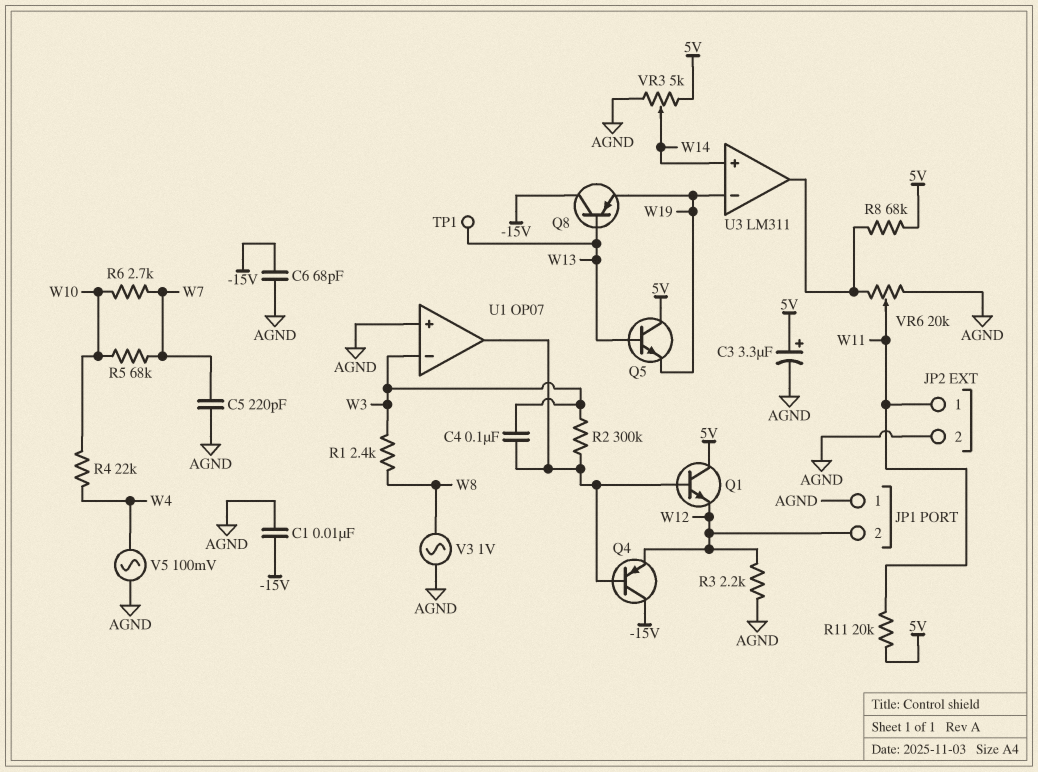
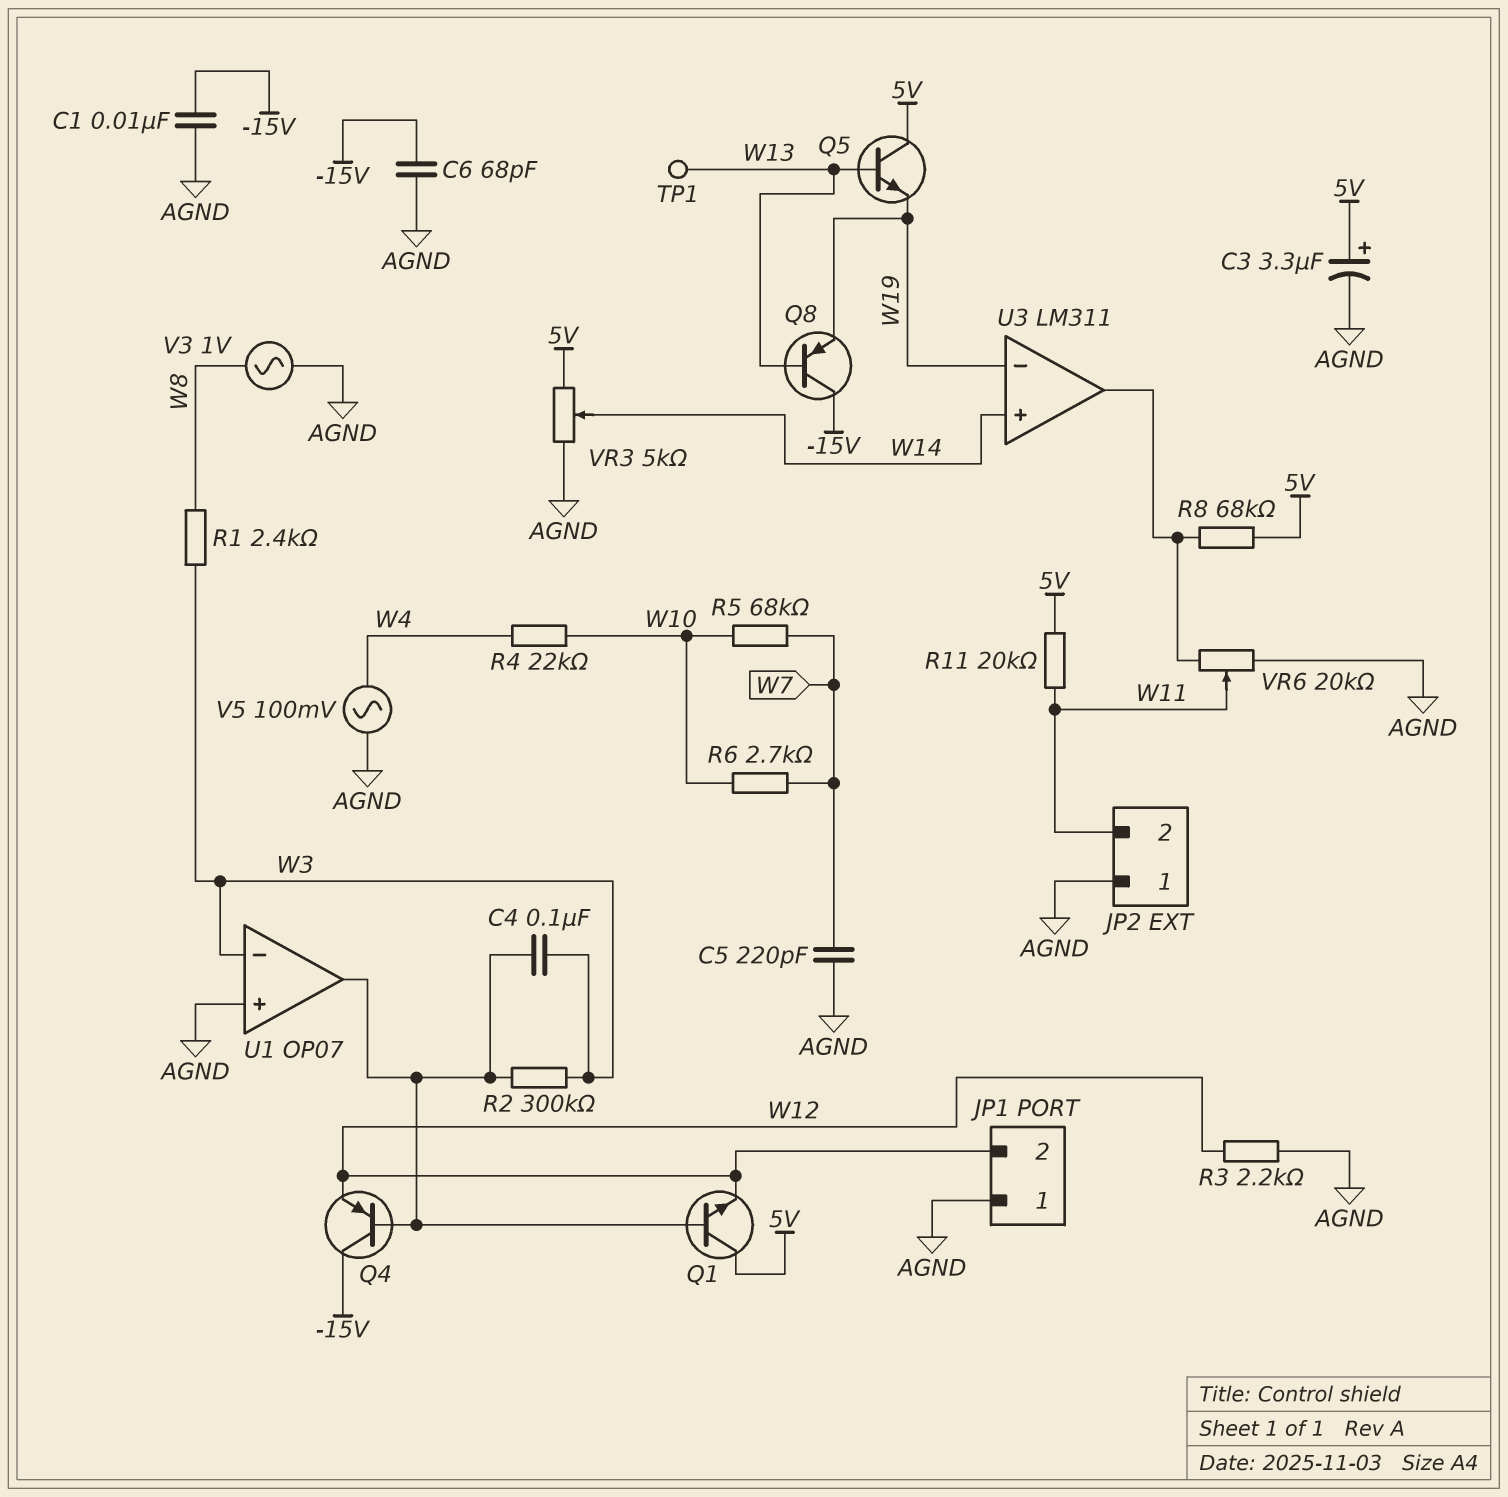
JP2 pin 1: W11 -> AGND
JP2 pin 2: AGND -> W11

